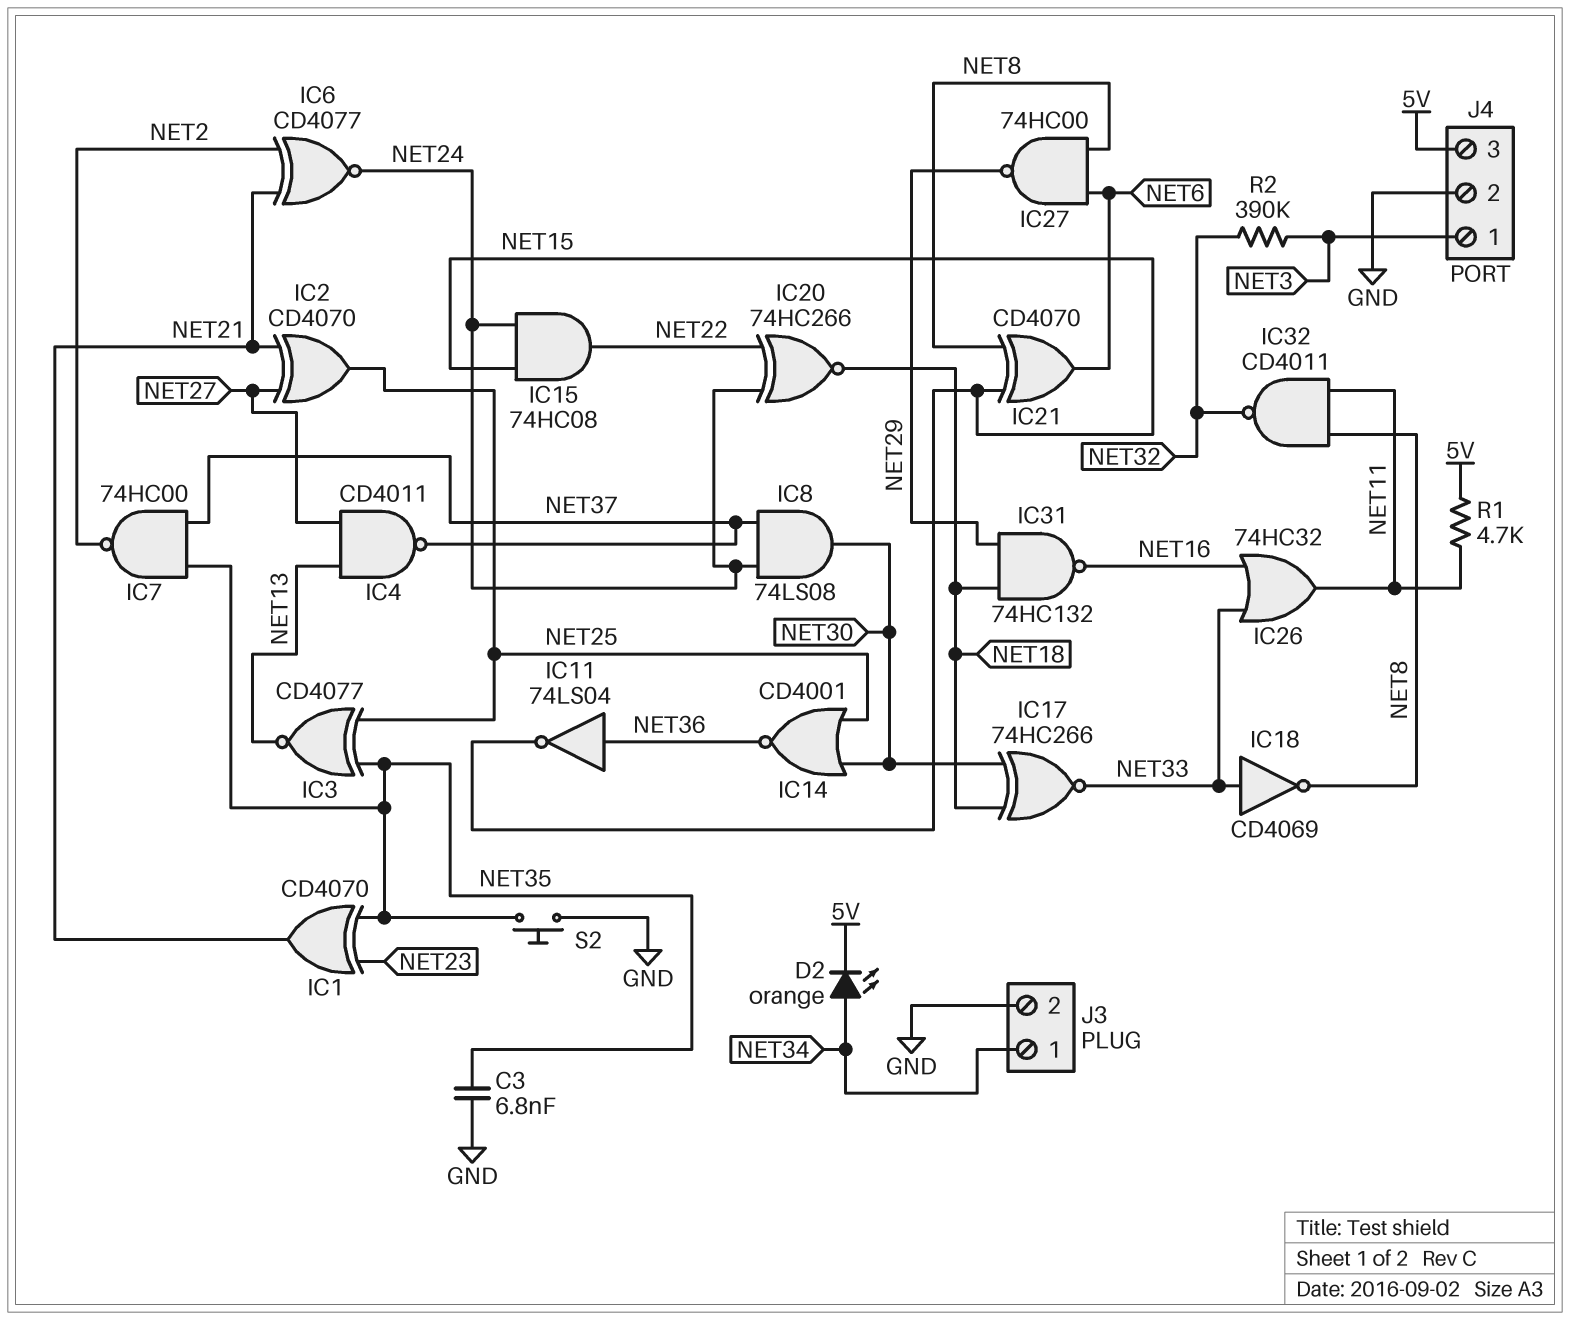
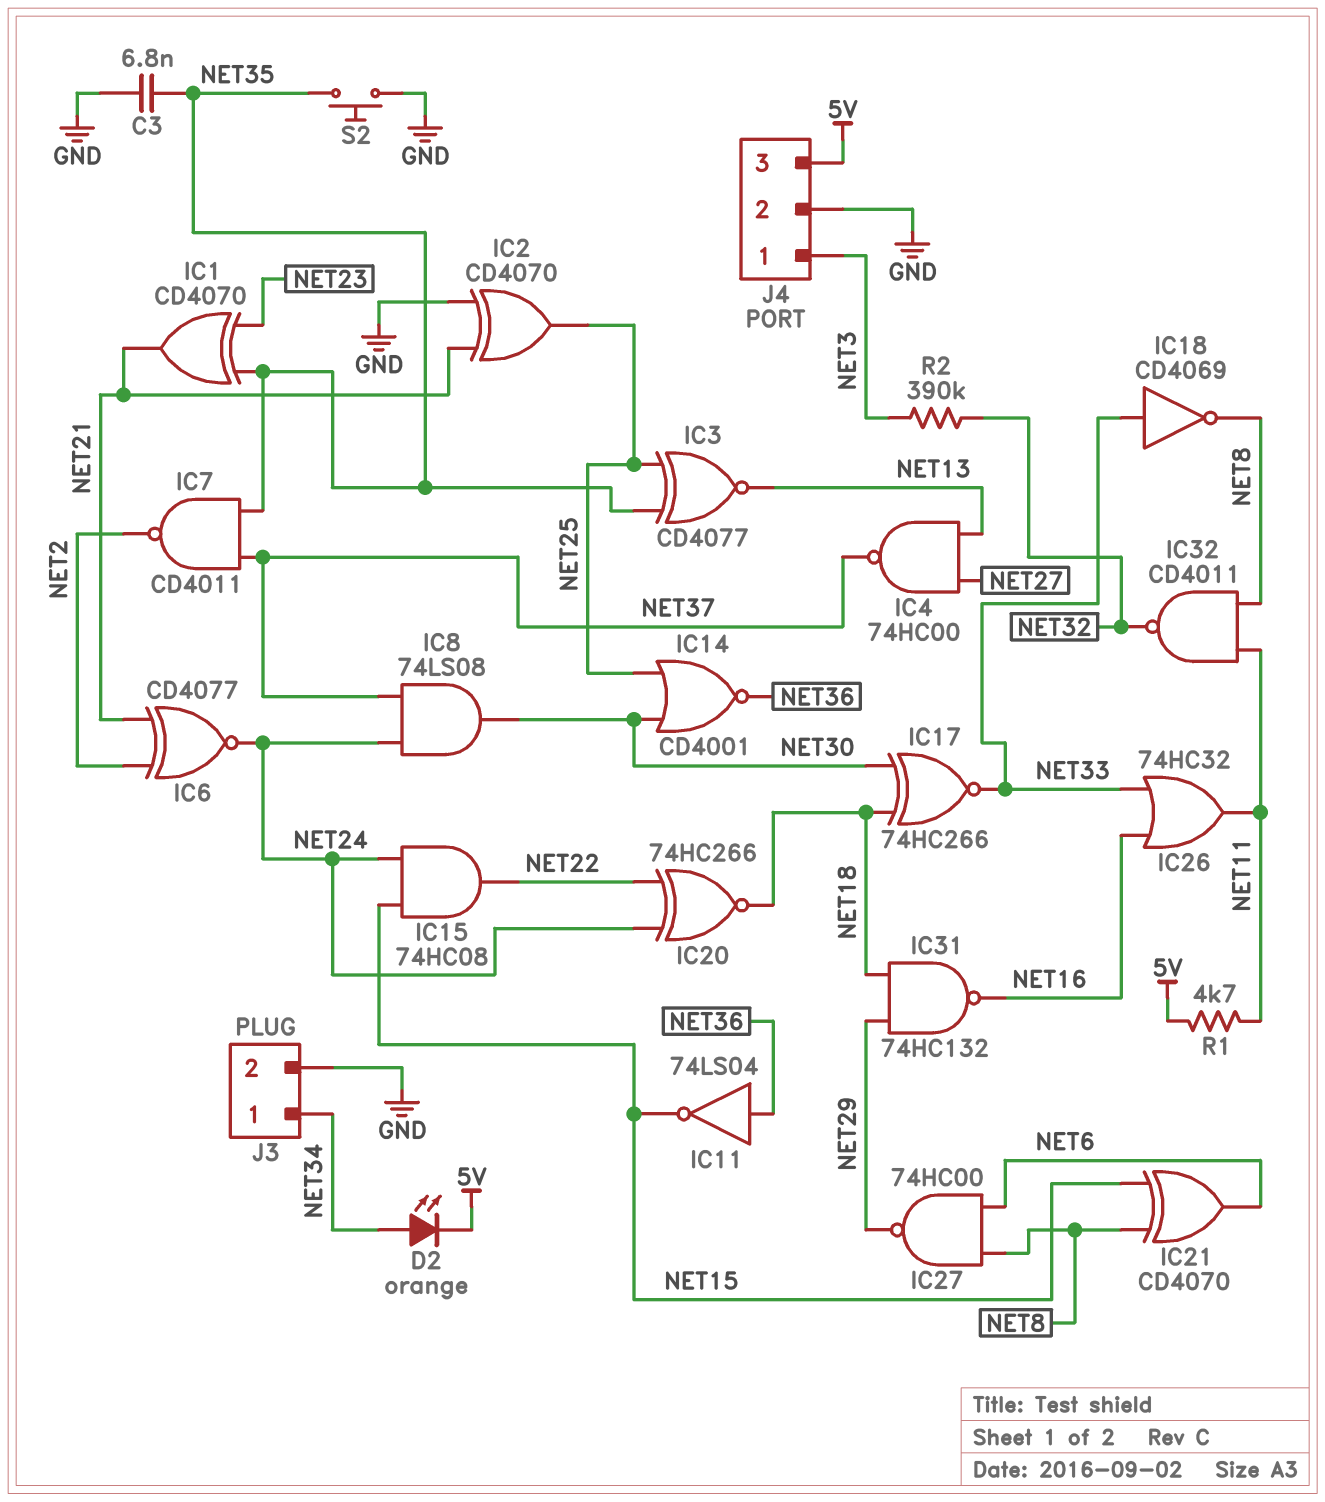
IC2: XOR CD4070 (in NET21, in NET27, out NET25) -> XOR CD4070 (in GND, in NET21, out NET25)
IC4: NAND CD4011 (in NET13, in NET27, out NET37) -> NAND 74HC00 (in NET13, in NET27, out NET37)
IC7: NAND 74HC00 (in NET35, in NET37, out NET2) -> NAND CD4011 (in NET35, in NET37, out NET2)

